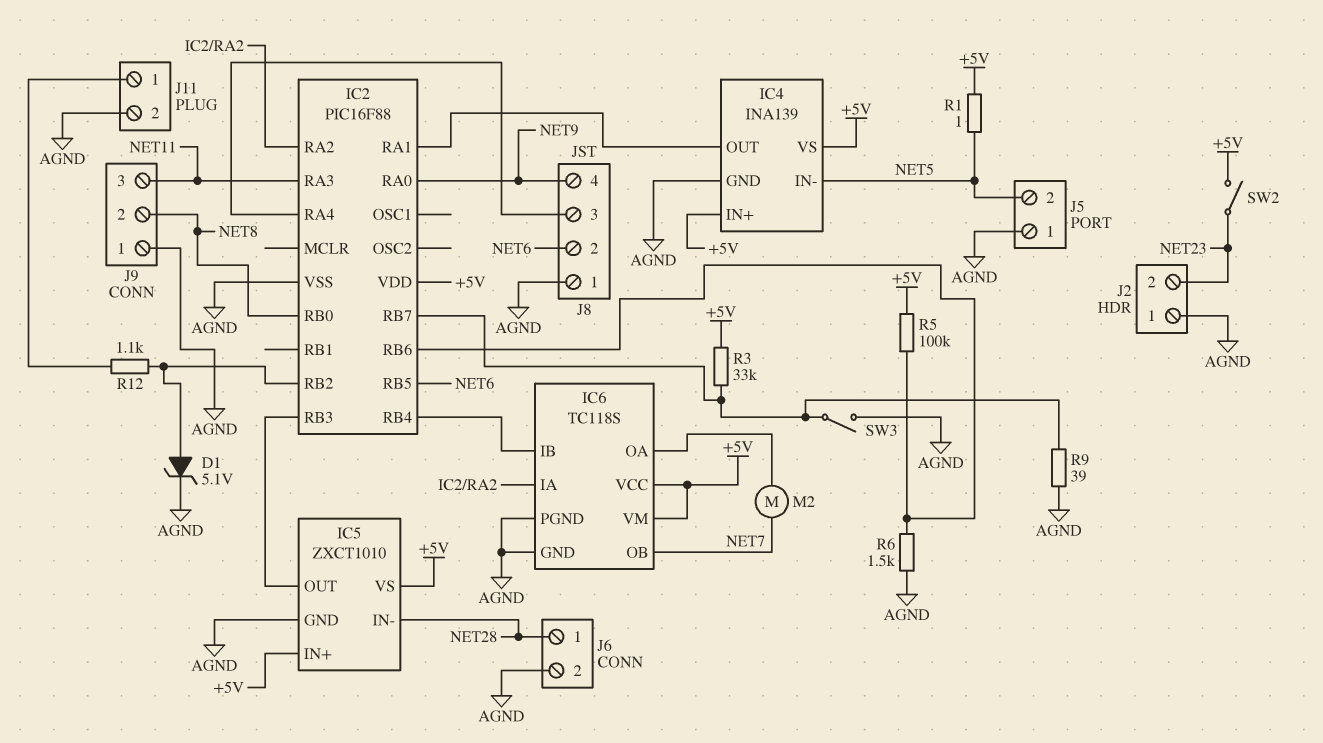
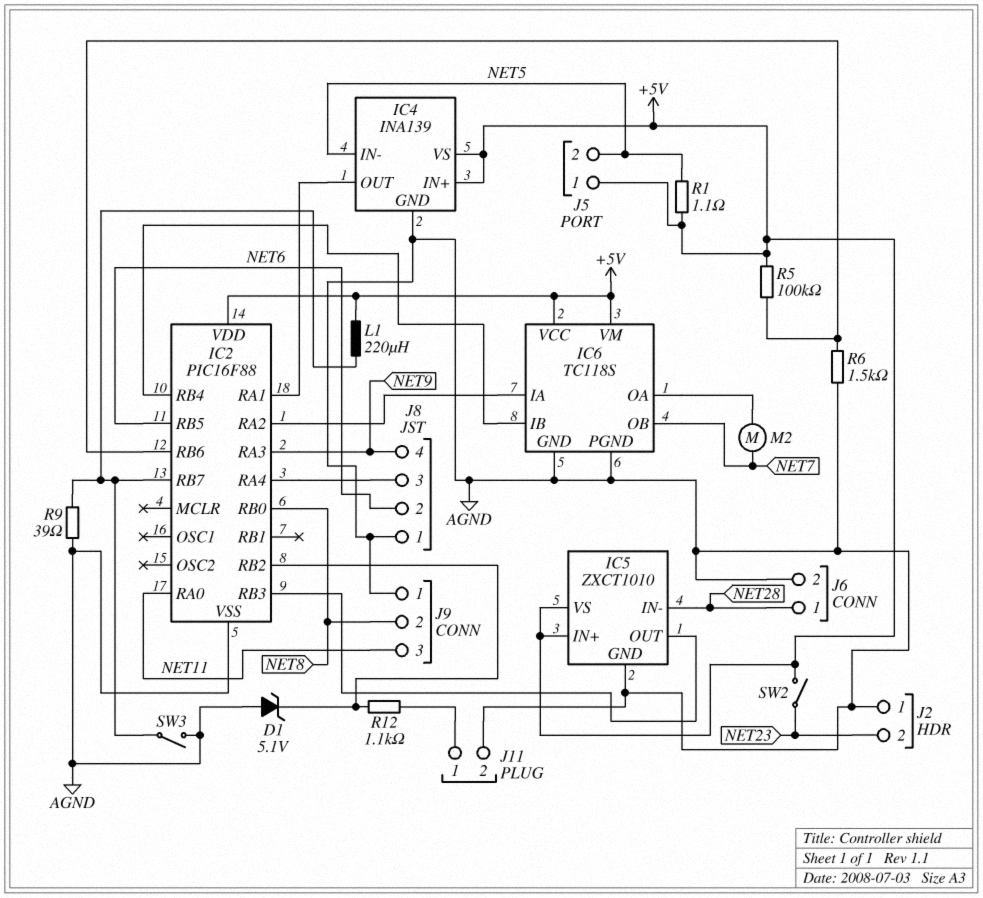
D1: zener 5.1V (A IC2/RB2, K AGND) -> zener 5.1V (A AGND, K IC2/RB2)
IC2 pin RA0: NET9 -> NET11
IC2 pin RA3: NET11 -> NET9
J5 pin 1: AGND -> +5V
L1: none -> 220uH (+5V, IC2/RB7)
R1: 1 (+5V, NET5) -> 1.1 (+5V, NET5)
R3: 33k (+5V, IC2/RB7) -> none

